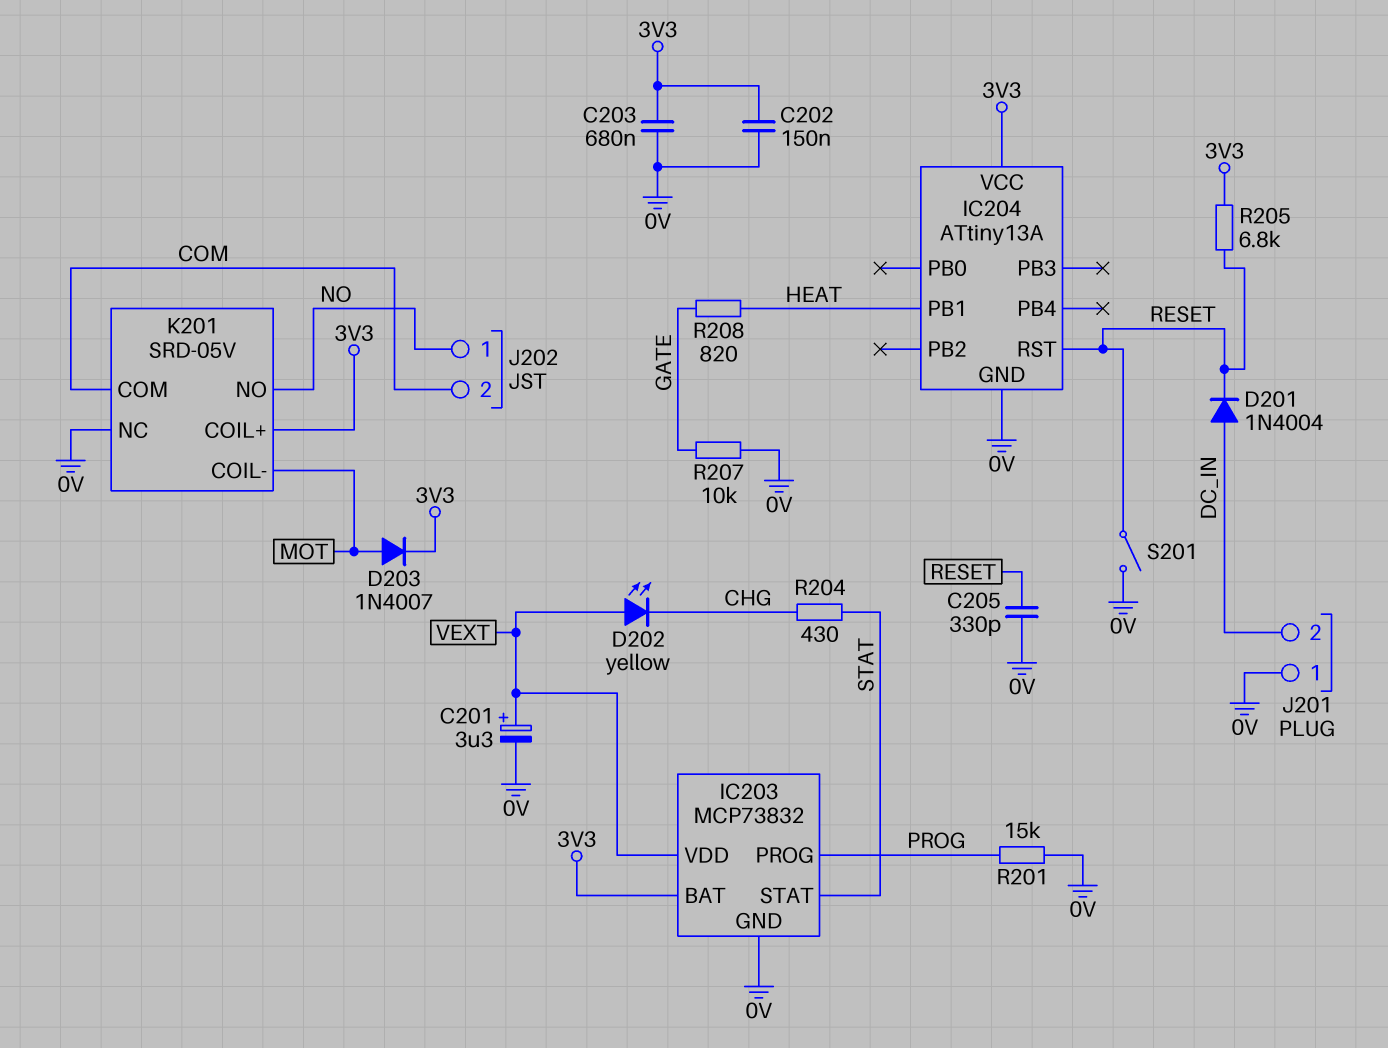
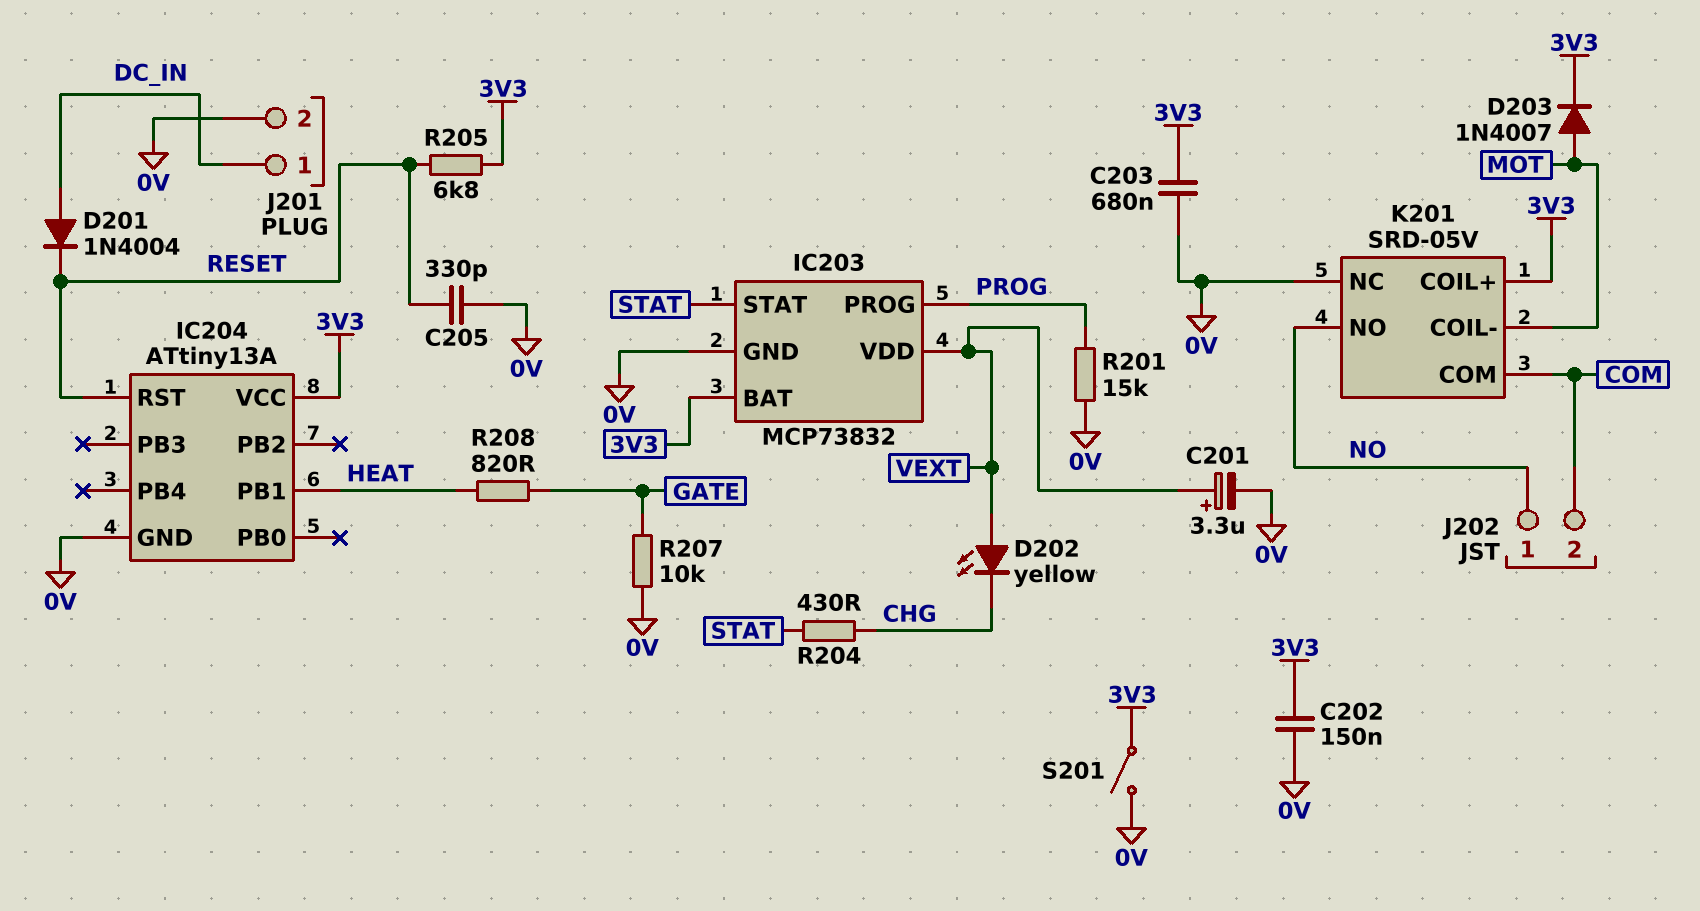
J201 pin 1: 0V -> DC_IN
J201 pin 2: DC_IN -> 0V
S201: switch (0V, RESET) -> switch (0V, 3V3)

